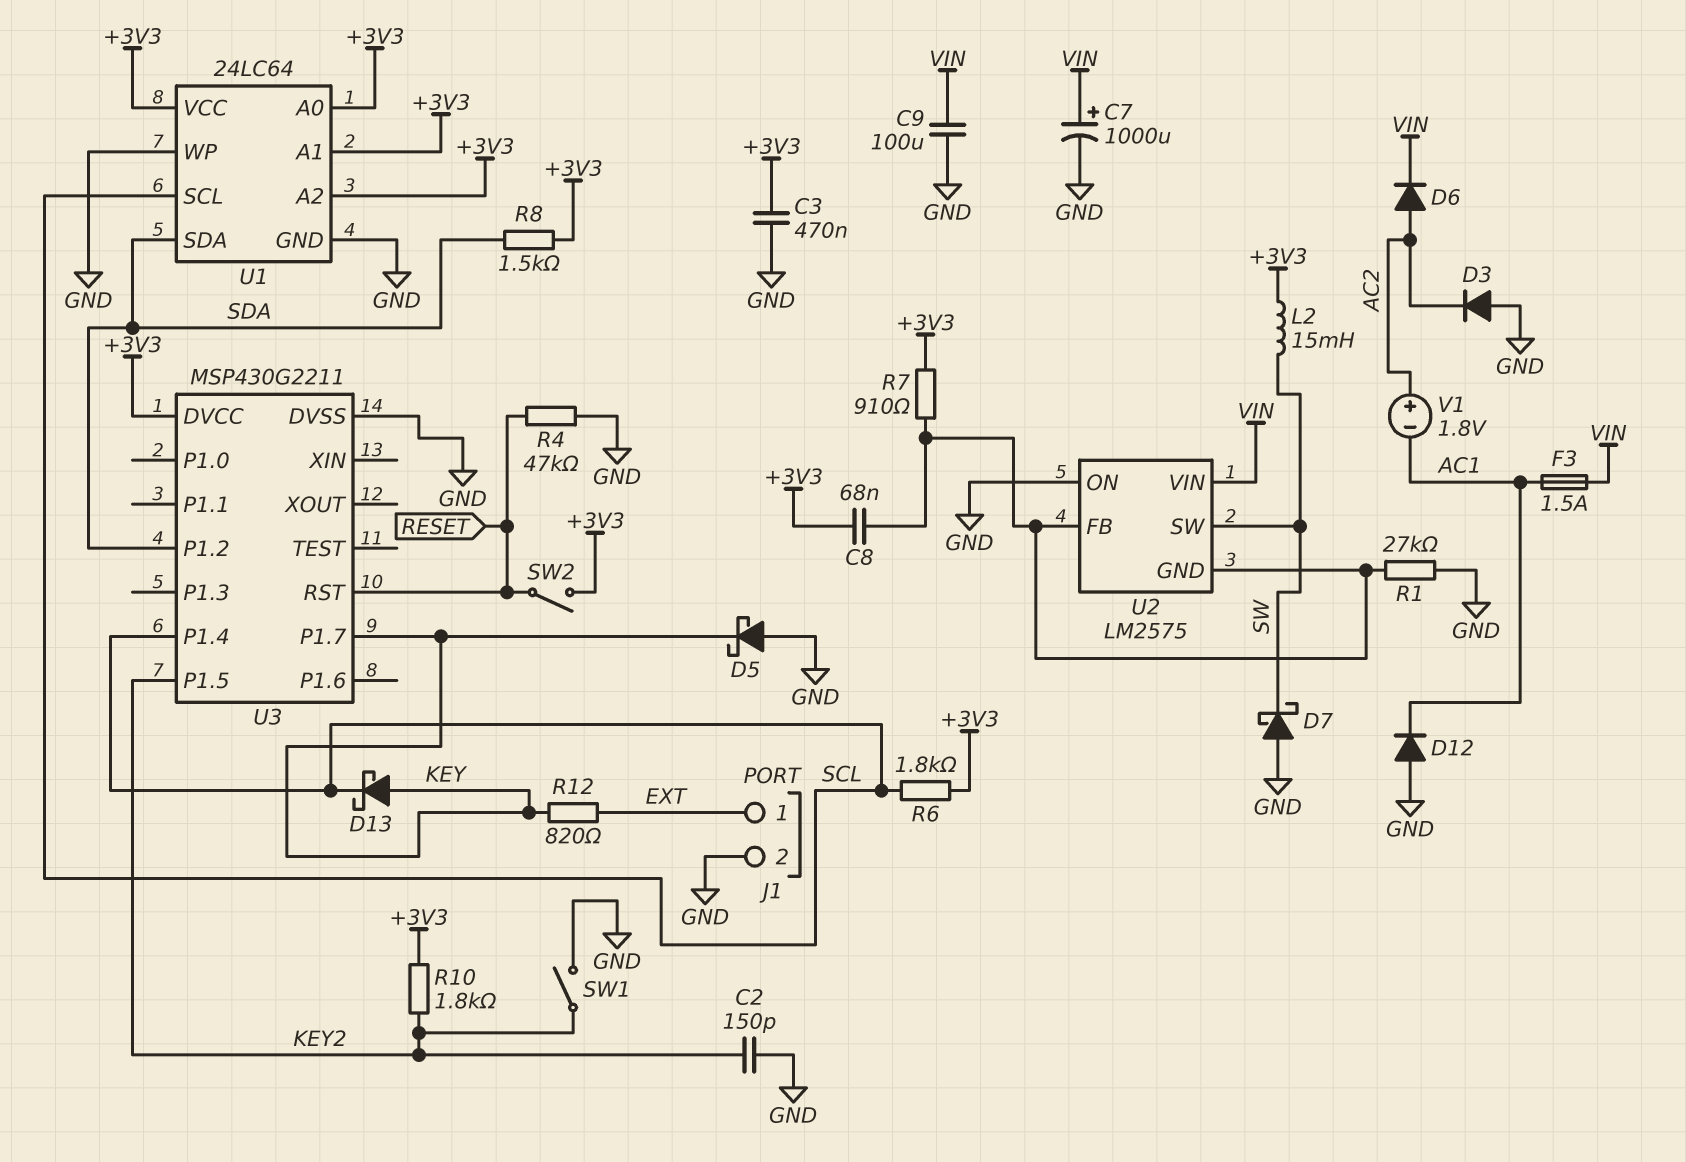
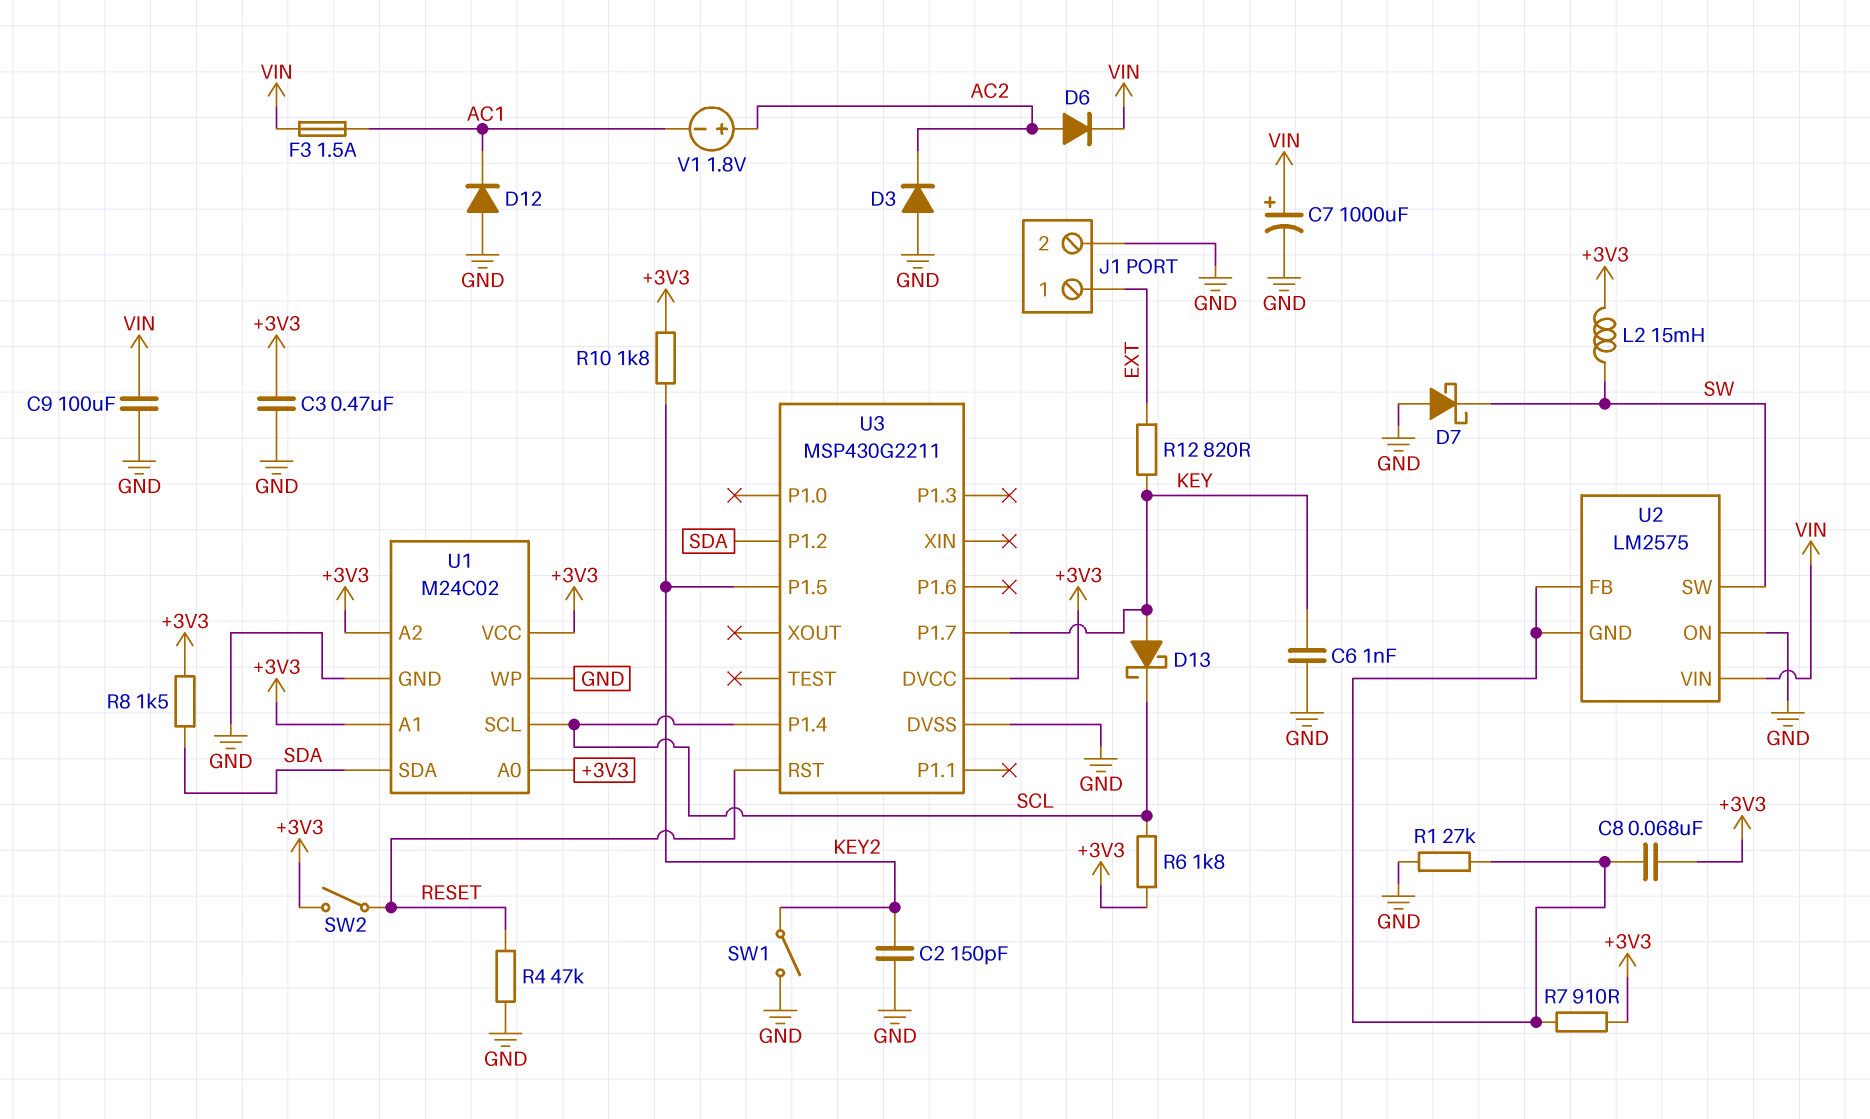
C6: none -> 1nF (GND, KEY)
D5: schottky (A GND, K KEY) -> none
U1: 24LC64 -> M24C02

